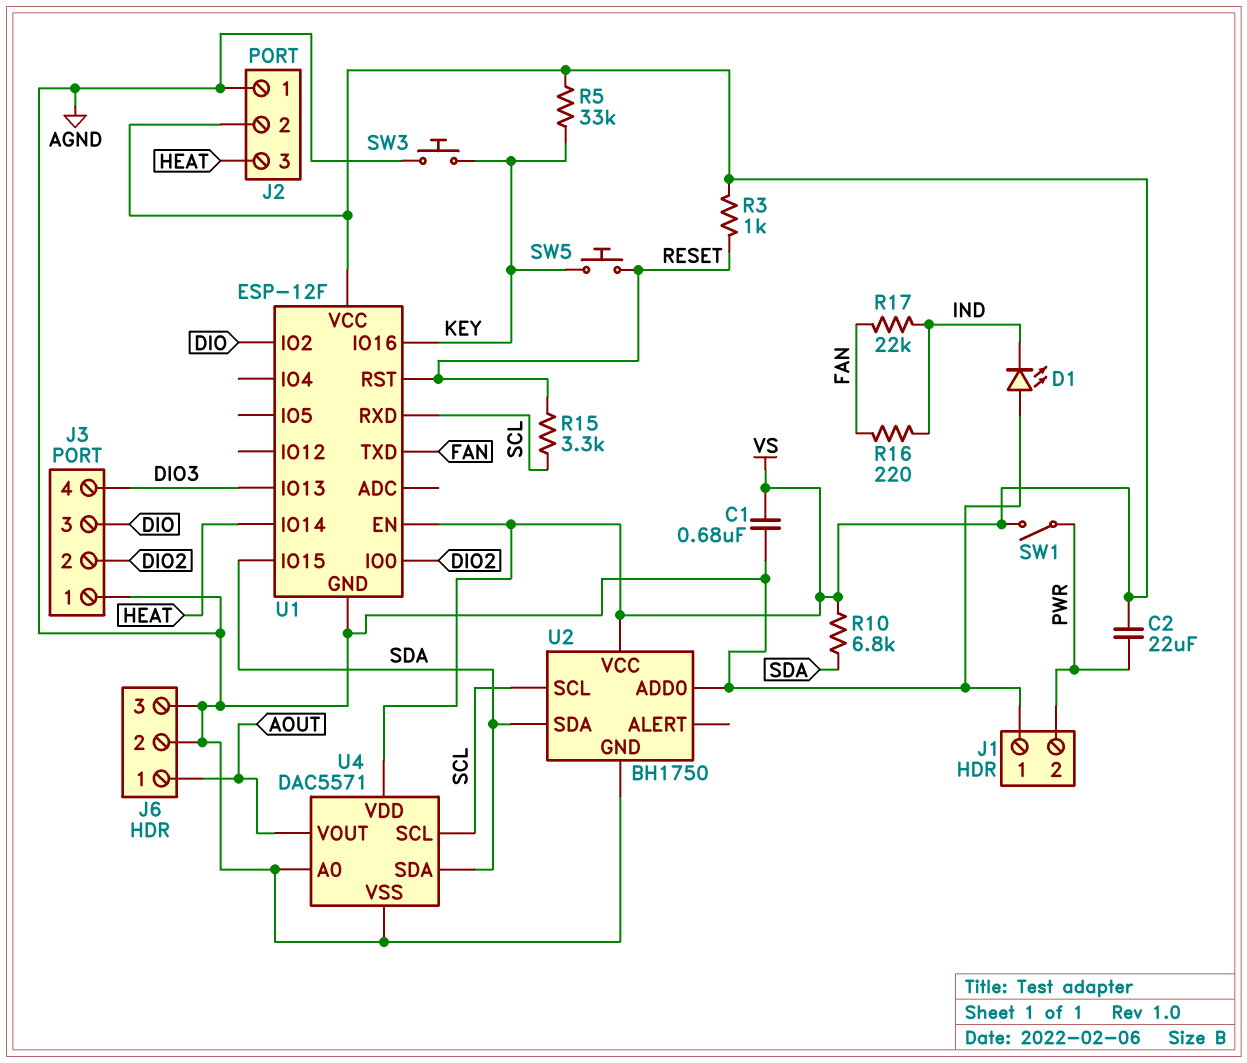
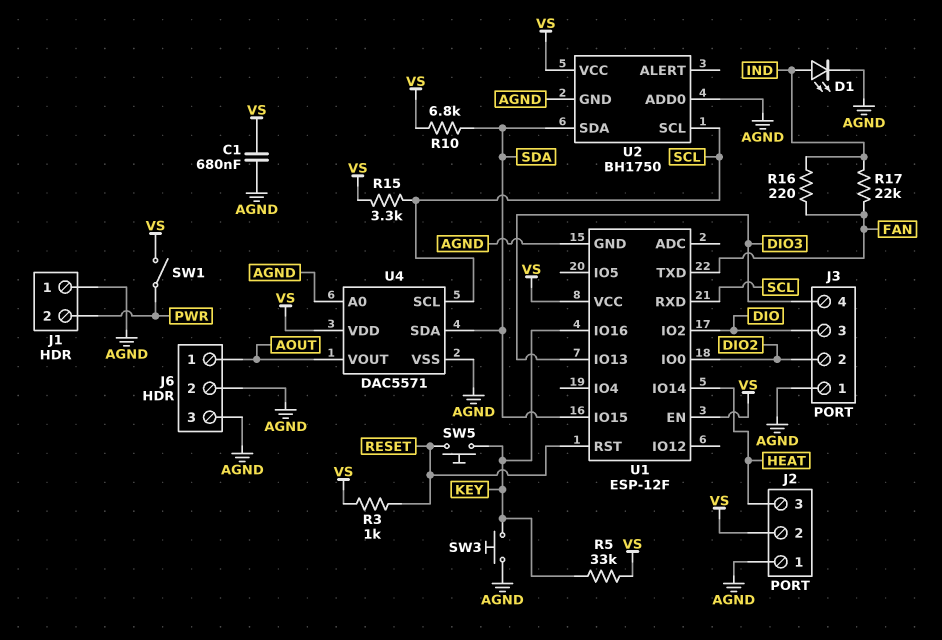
C2: 22uF (PWR, VS) -> none
D1: LED (A AGND, K IND) -> LED (A IND, K AGND)
R15: 3.3k (RESET, SCL) -> 3.3k (SCL, VS)

